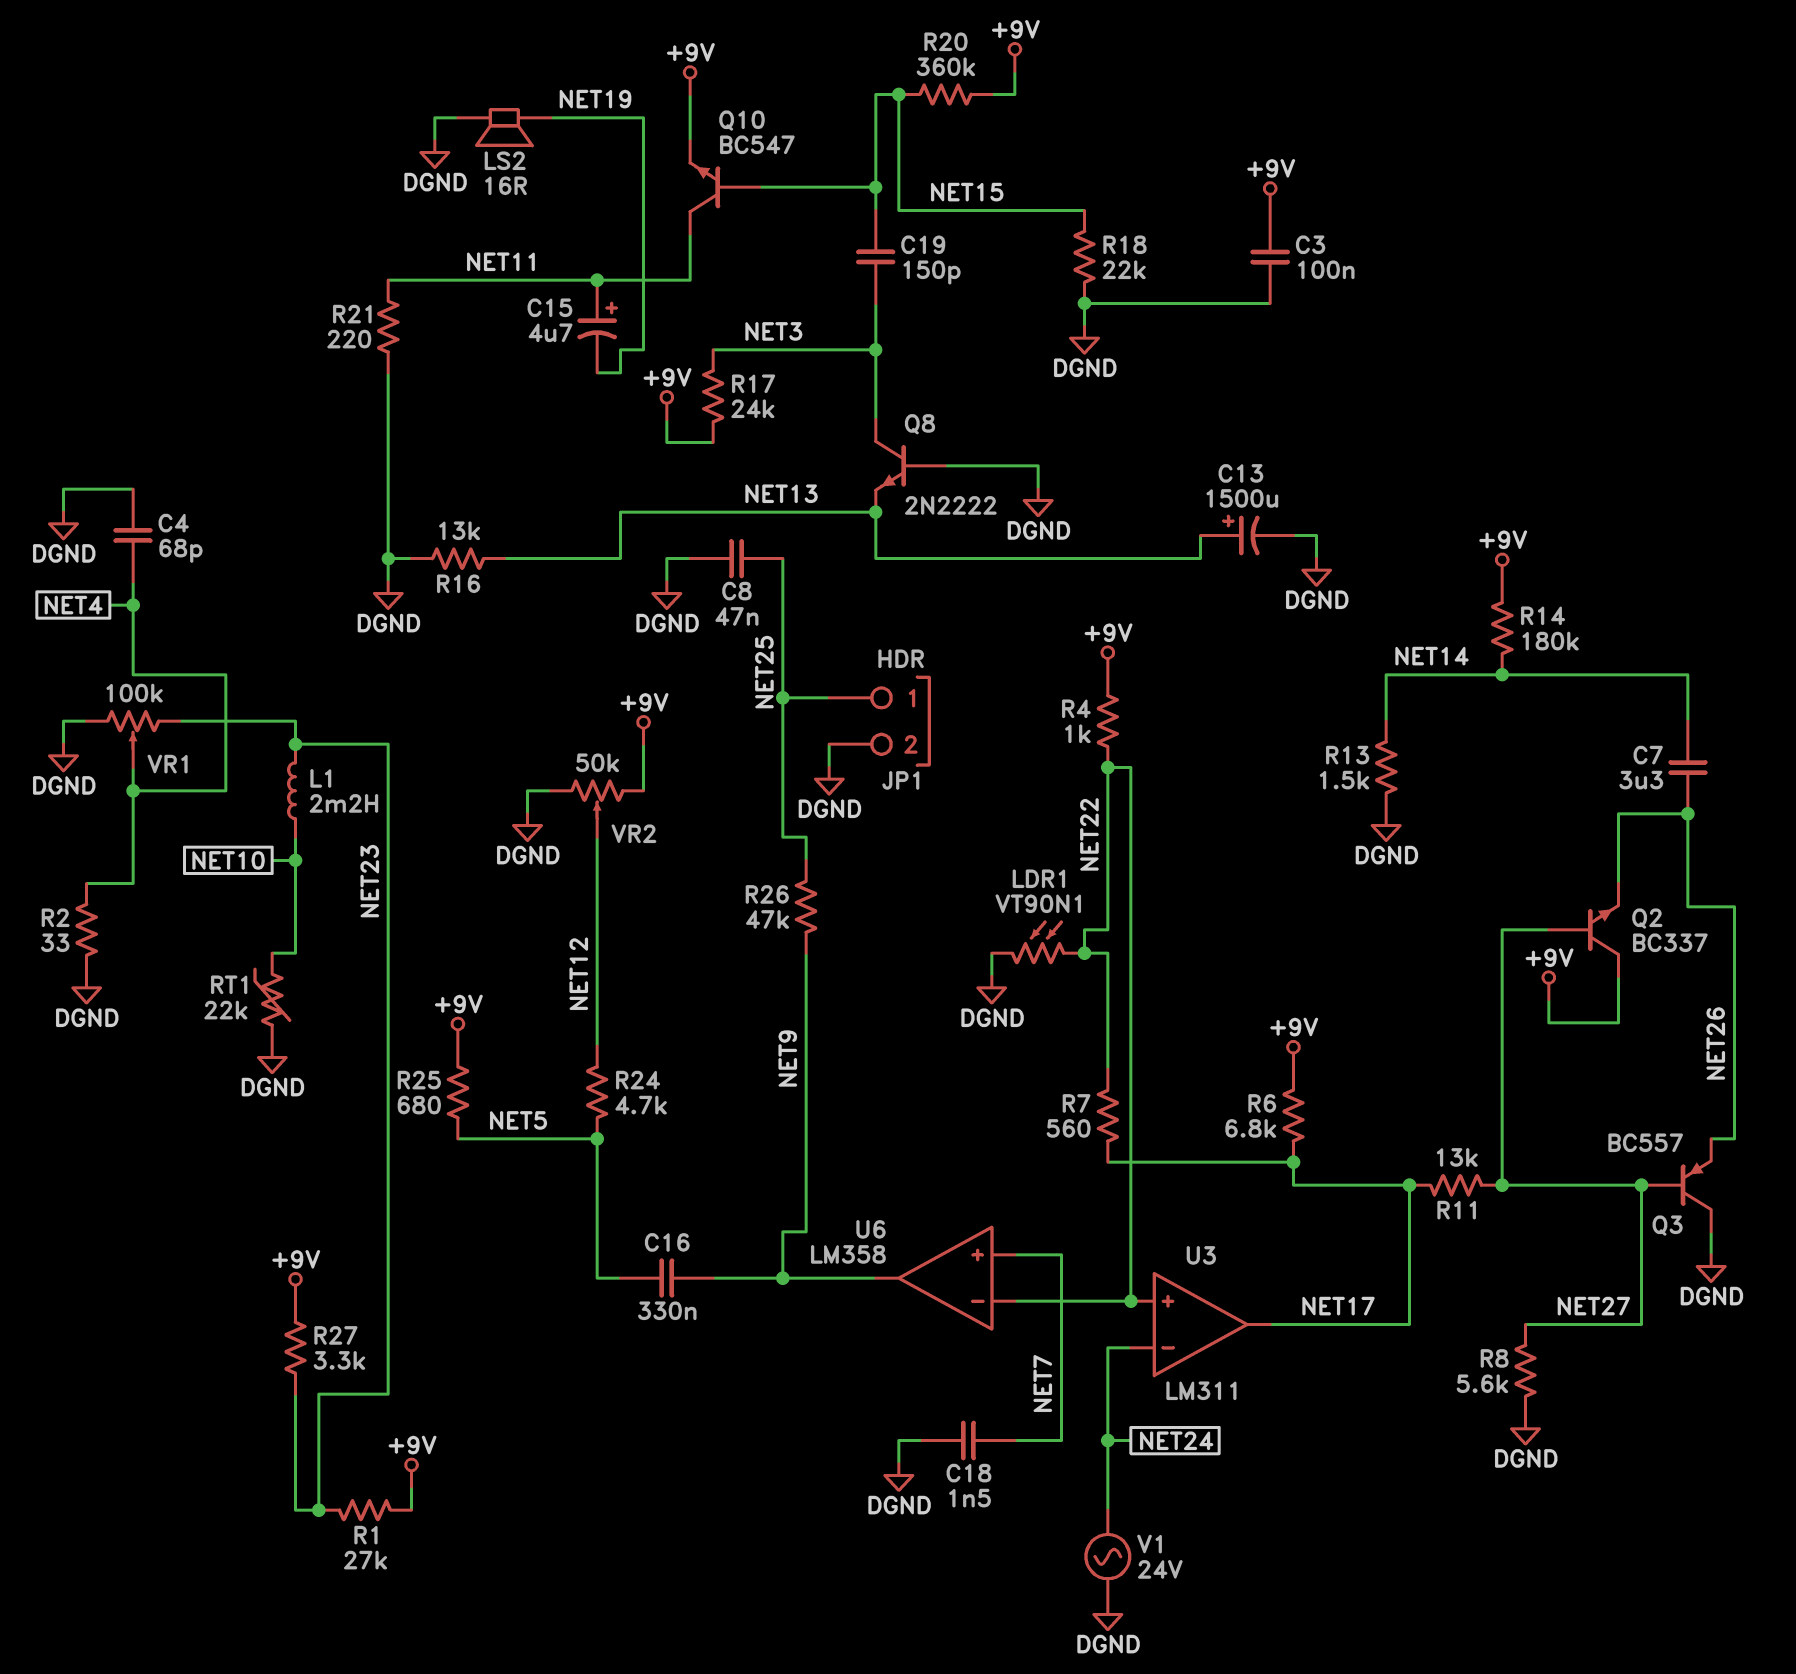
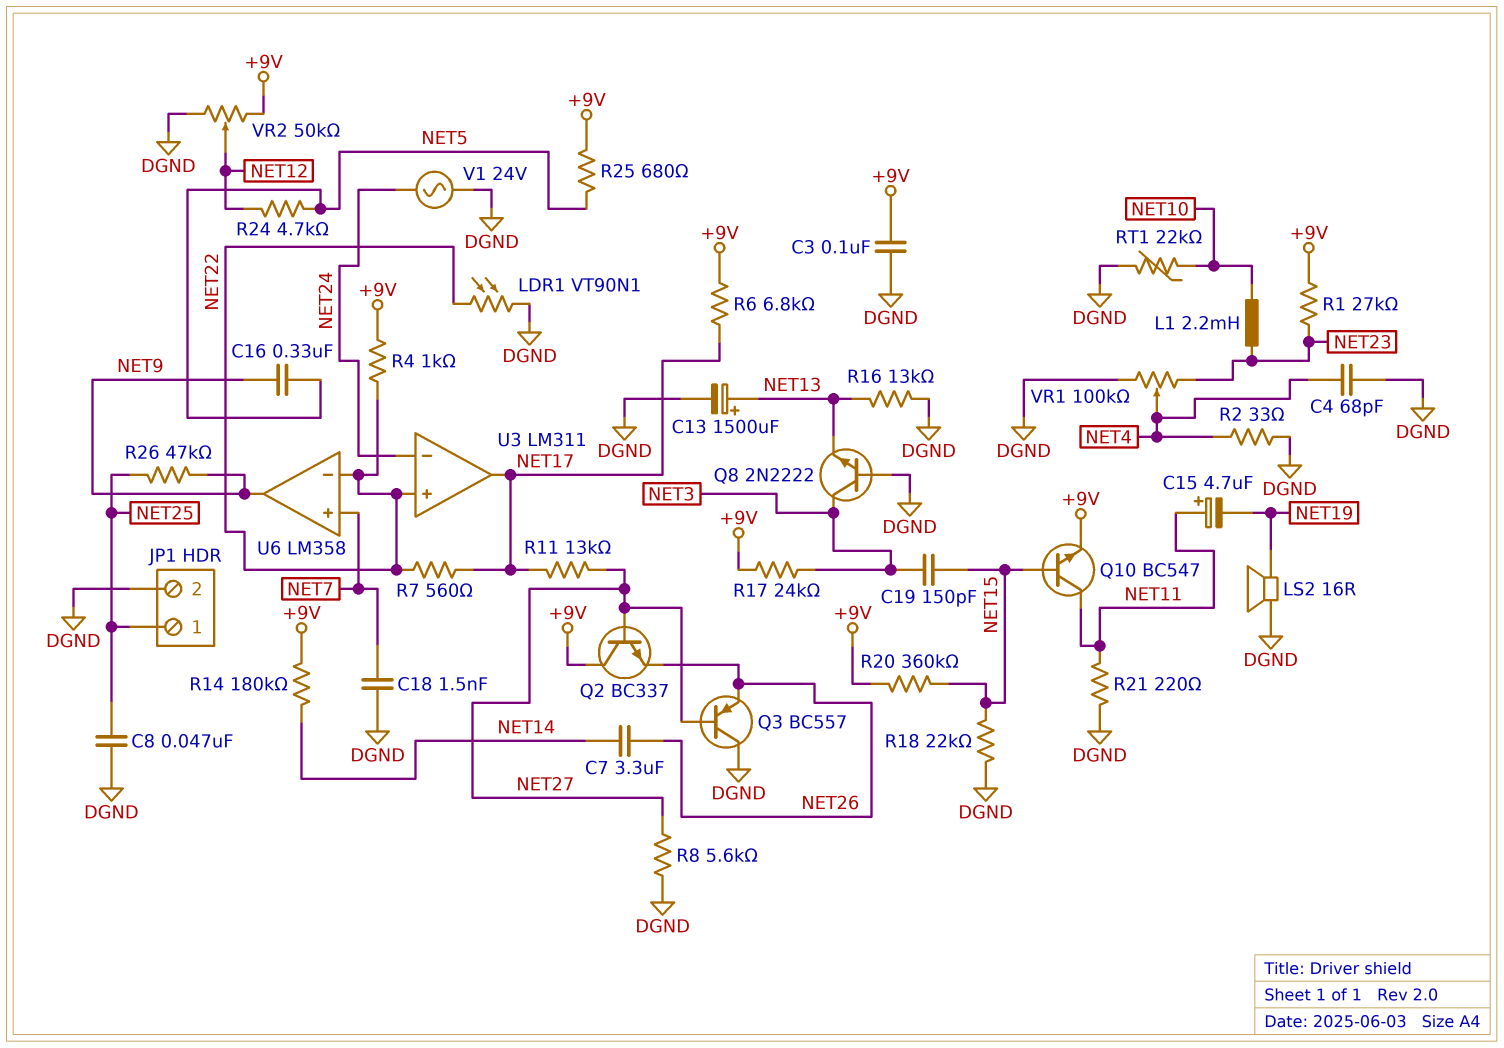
R13: 1.5k (DGND, NET14) -> none
R27: 3.3k (+9V, NET23) -> none

